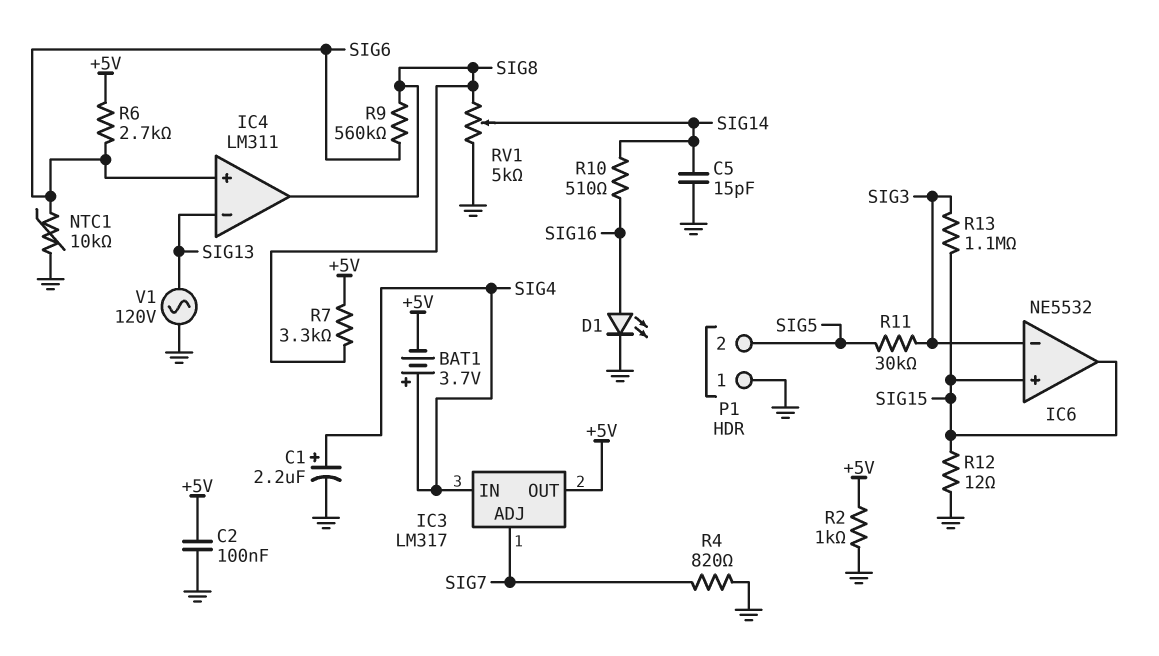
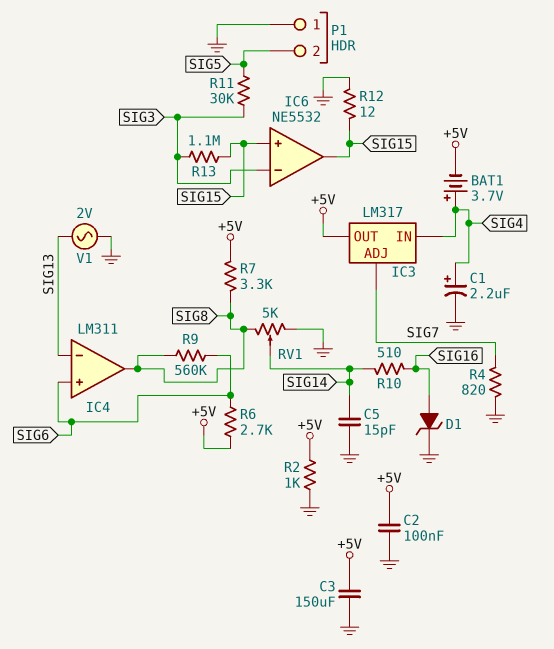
C3: none -> 150uF (+5V, GND)
D1: LED (A SIG16, K GND) -> zener (A SIG16, K GND)
NTC1: 10k (GND, SIG6) -> none
V1: AC 120V (GND, SIG13) -> AC 2V (GND, SIG13)

